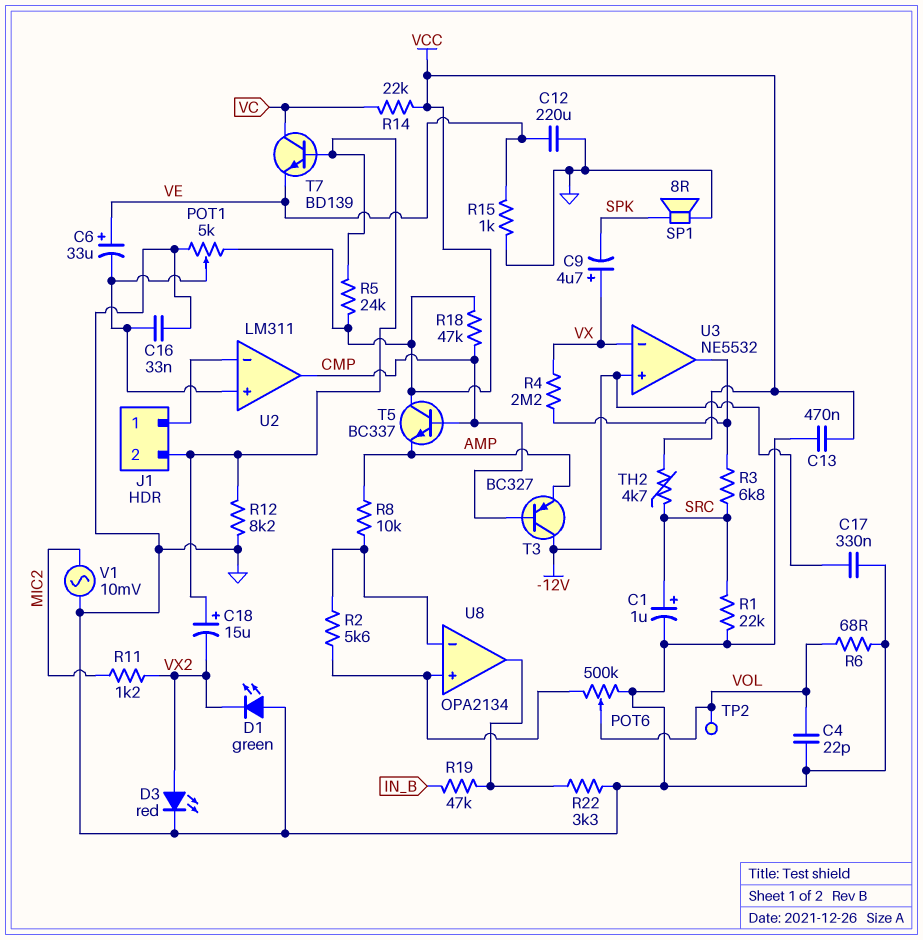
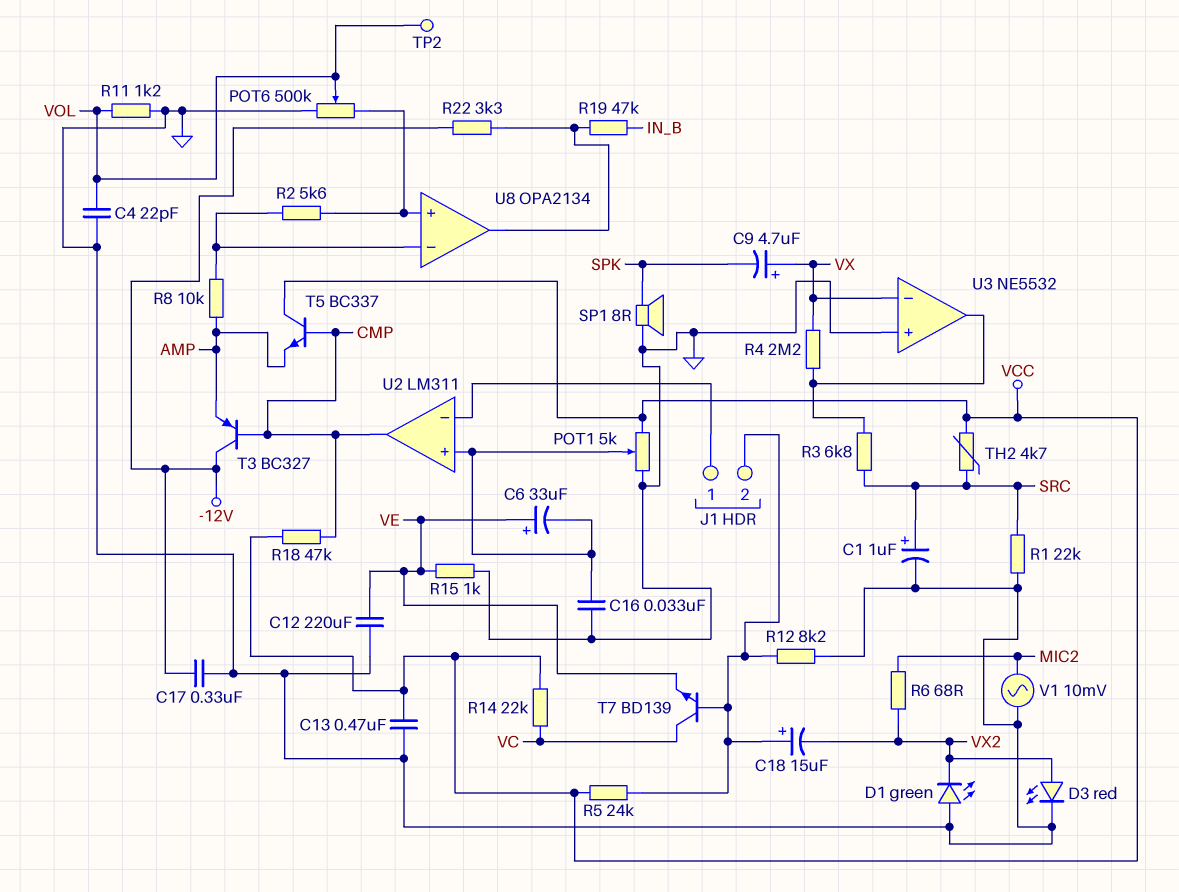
R6: 68 (GND, VOL) -> 68 (MIC2, VX2)
R11: 1.2k (MIC2, VX2) -> 1.2k (GND, VOL)
R22: 3.3k (GND, U8/out) -> 3.3k (-12V, U8/out)
U3 pin in+: -12V -> GND

